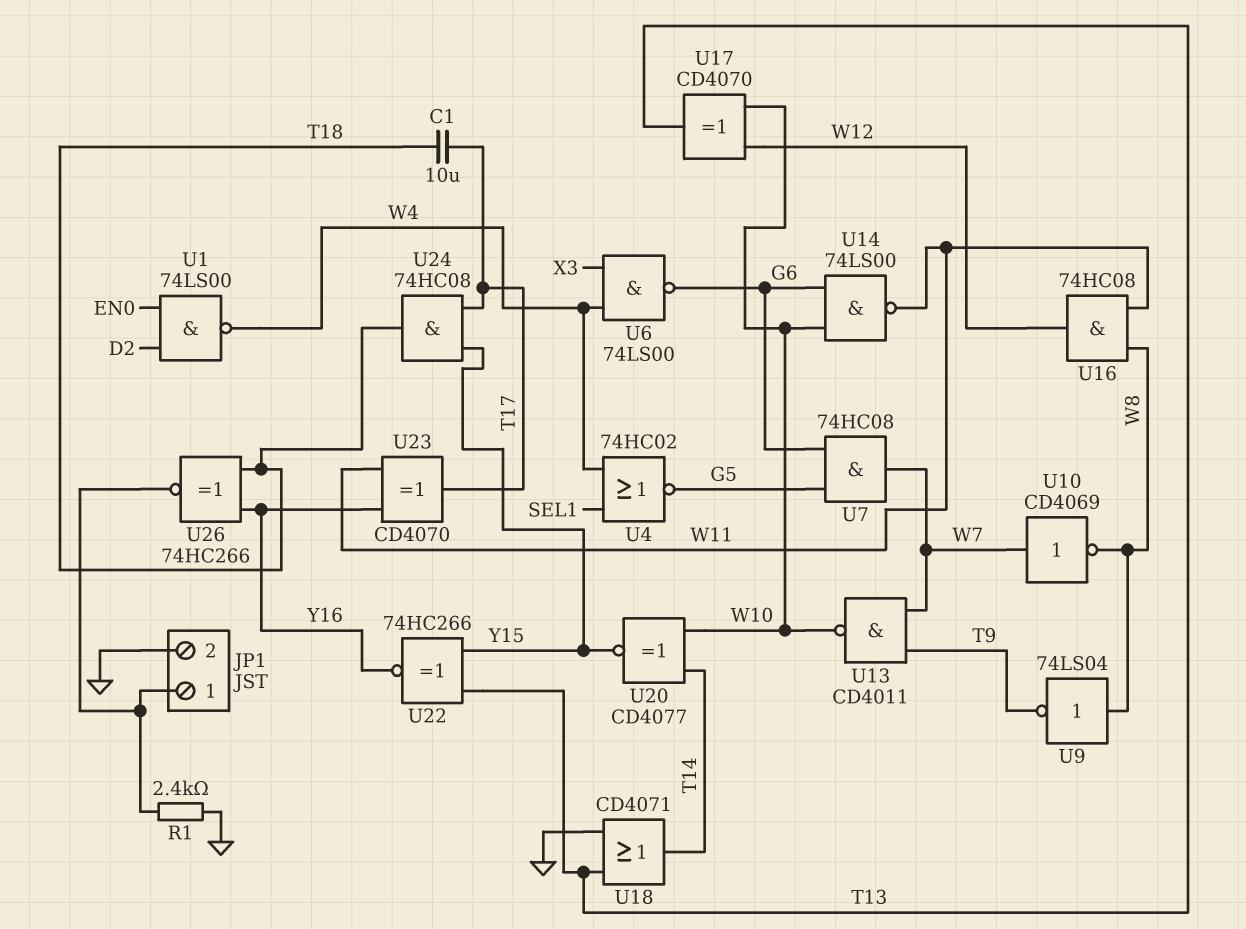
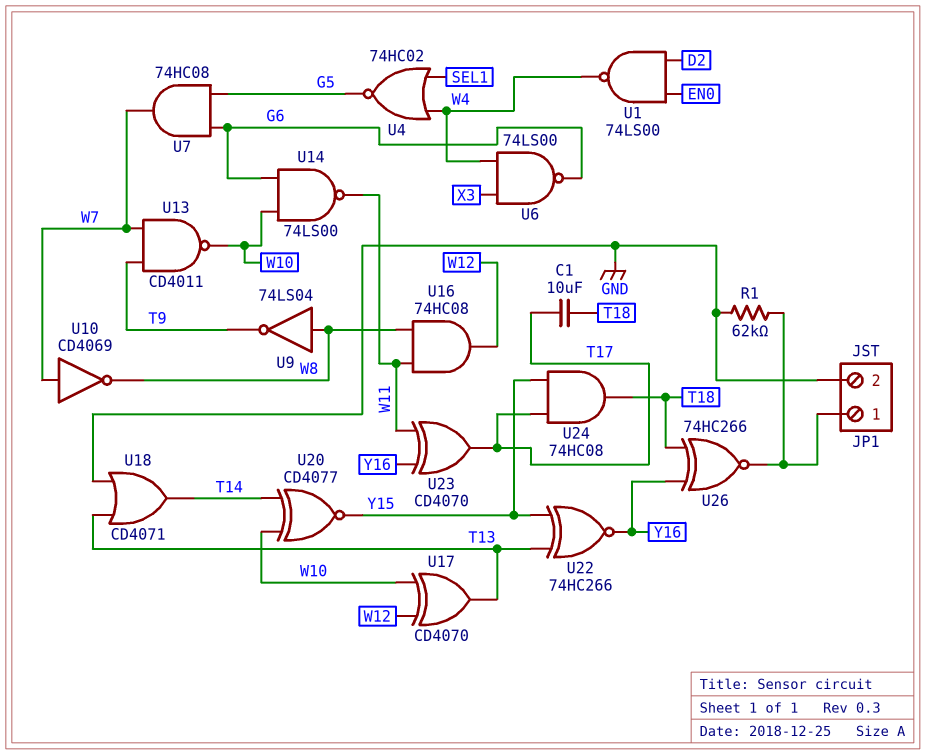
R1: 2.4k (GND, JP1/1) -> 62k (GND, JP1/1)

